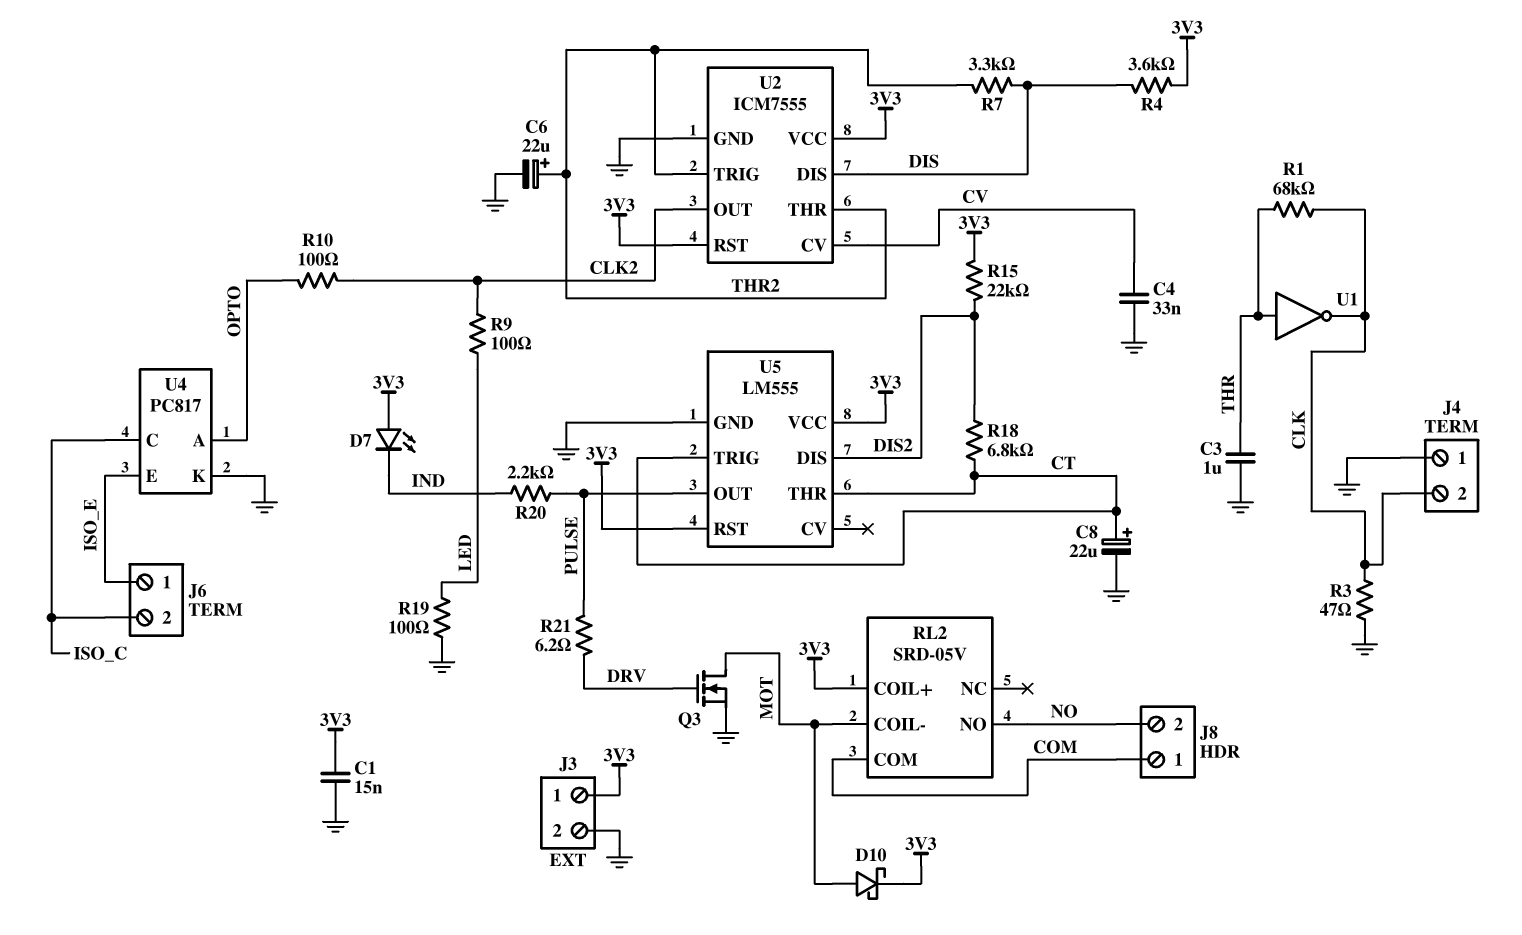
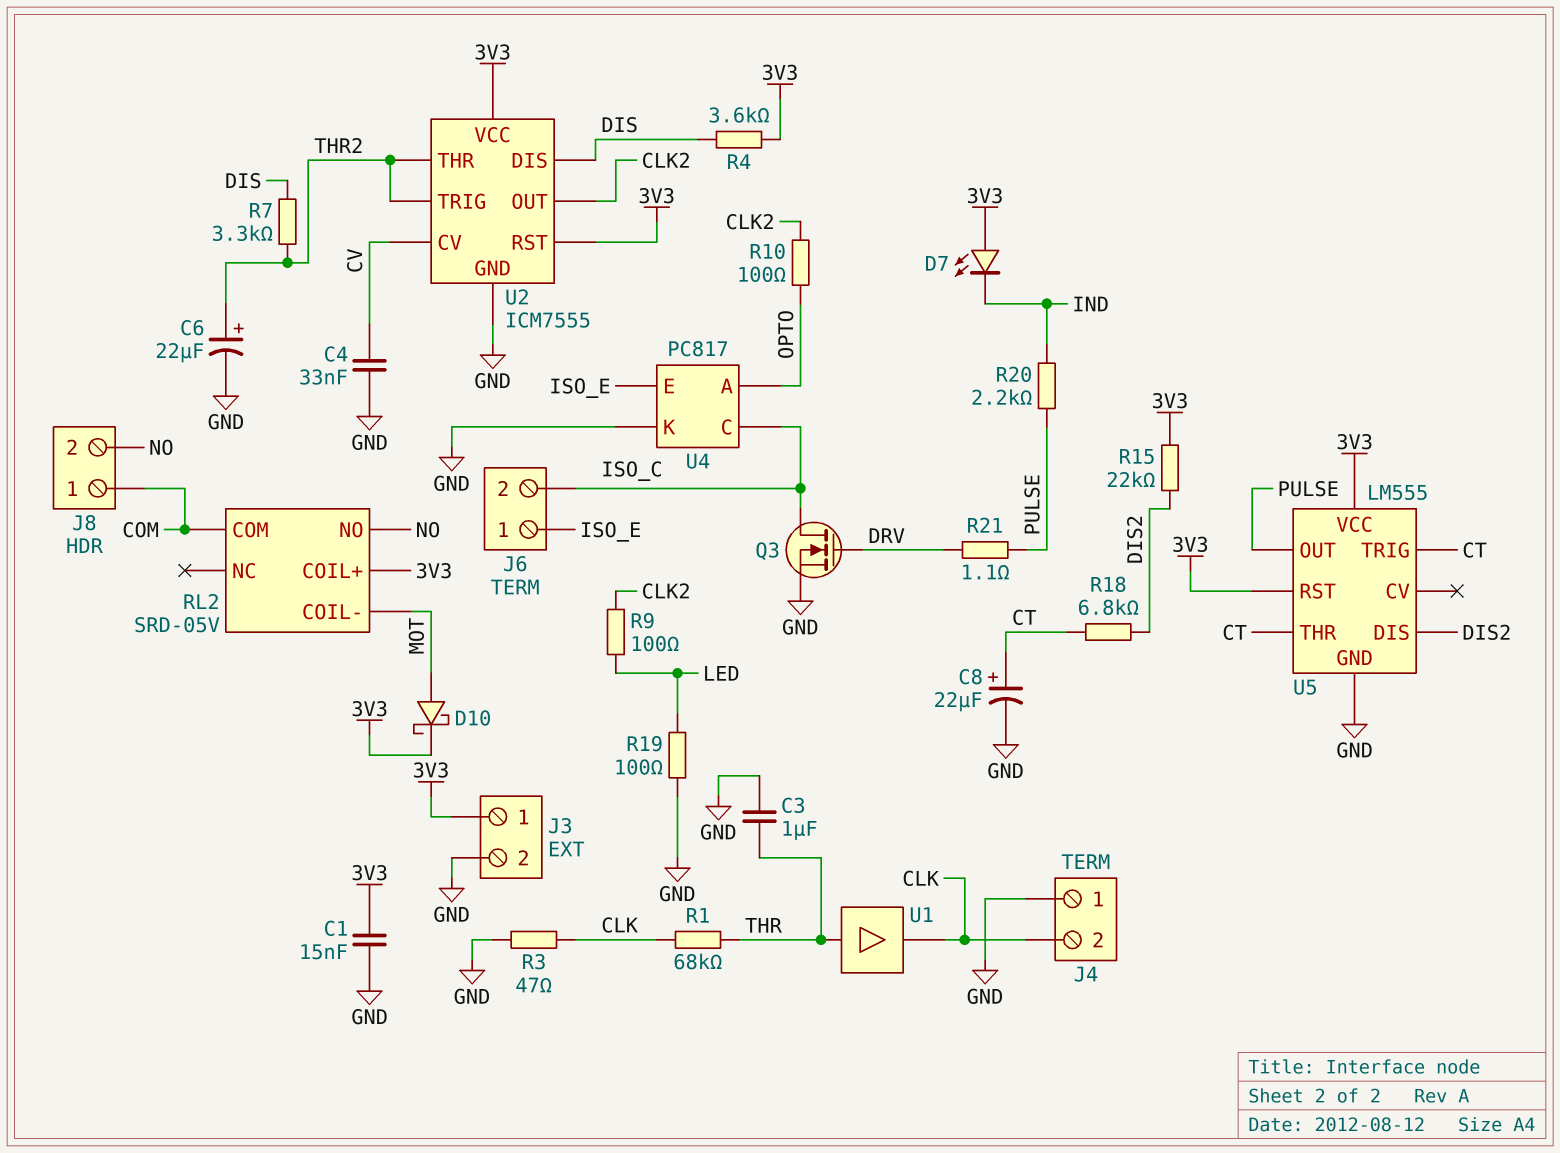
Q3: NMOS (G DRV, D MOT, S GND) -> NMOS (G DRV, D ISO_C, S GND)
R21: 6.2 (DRV, PULSE) -> 1.1 (DRV, PULSE)
U1: NOT (in THR, out CLK) -> buffer (in THR, out CLK)

